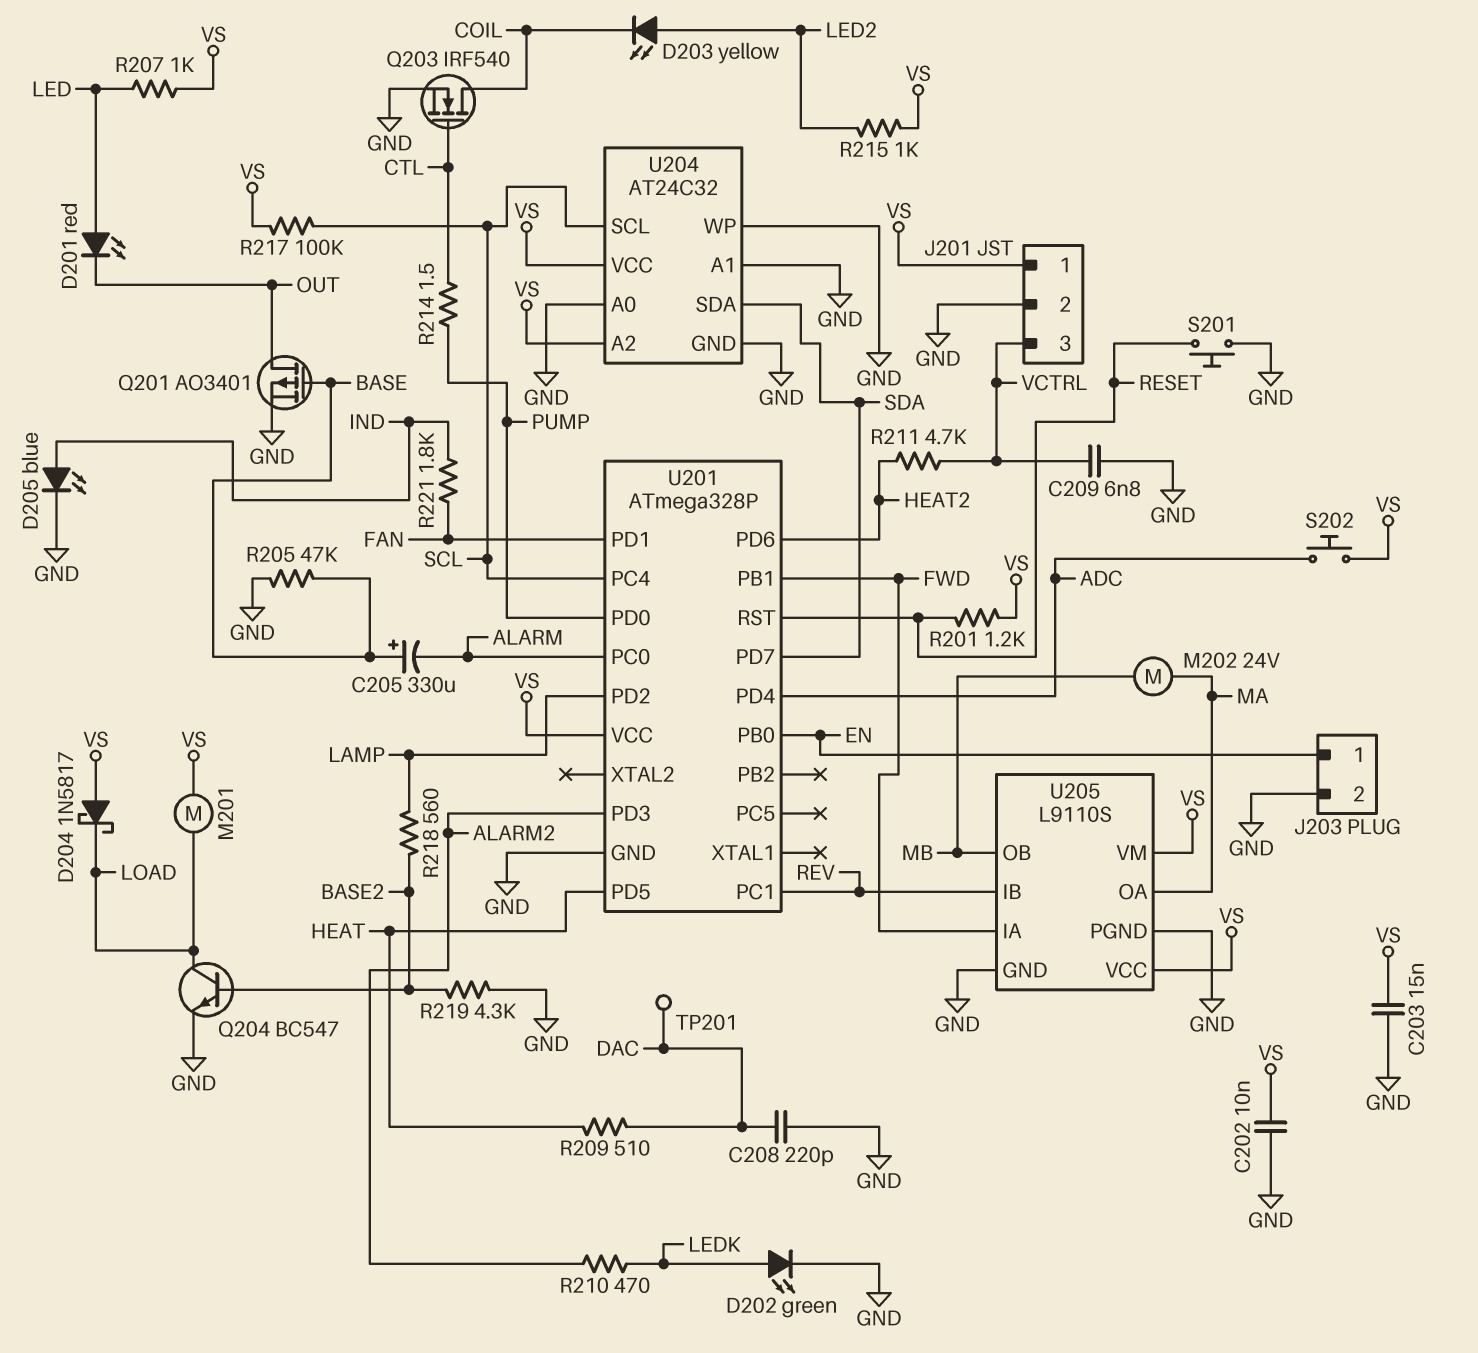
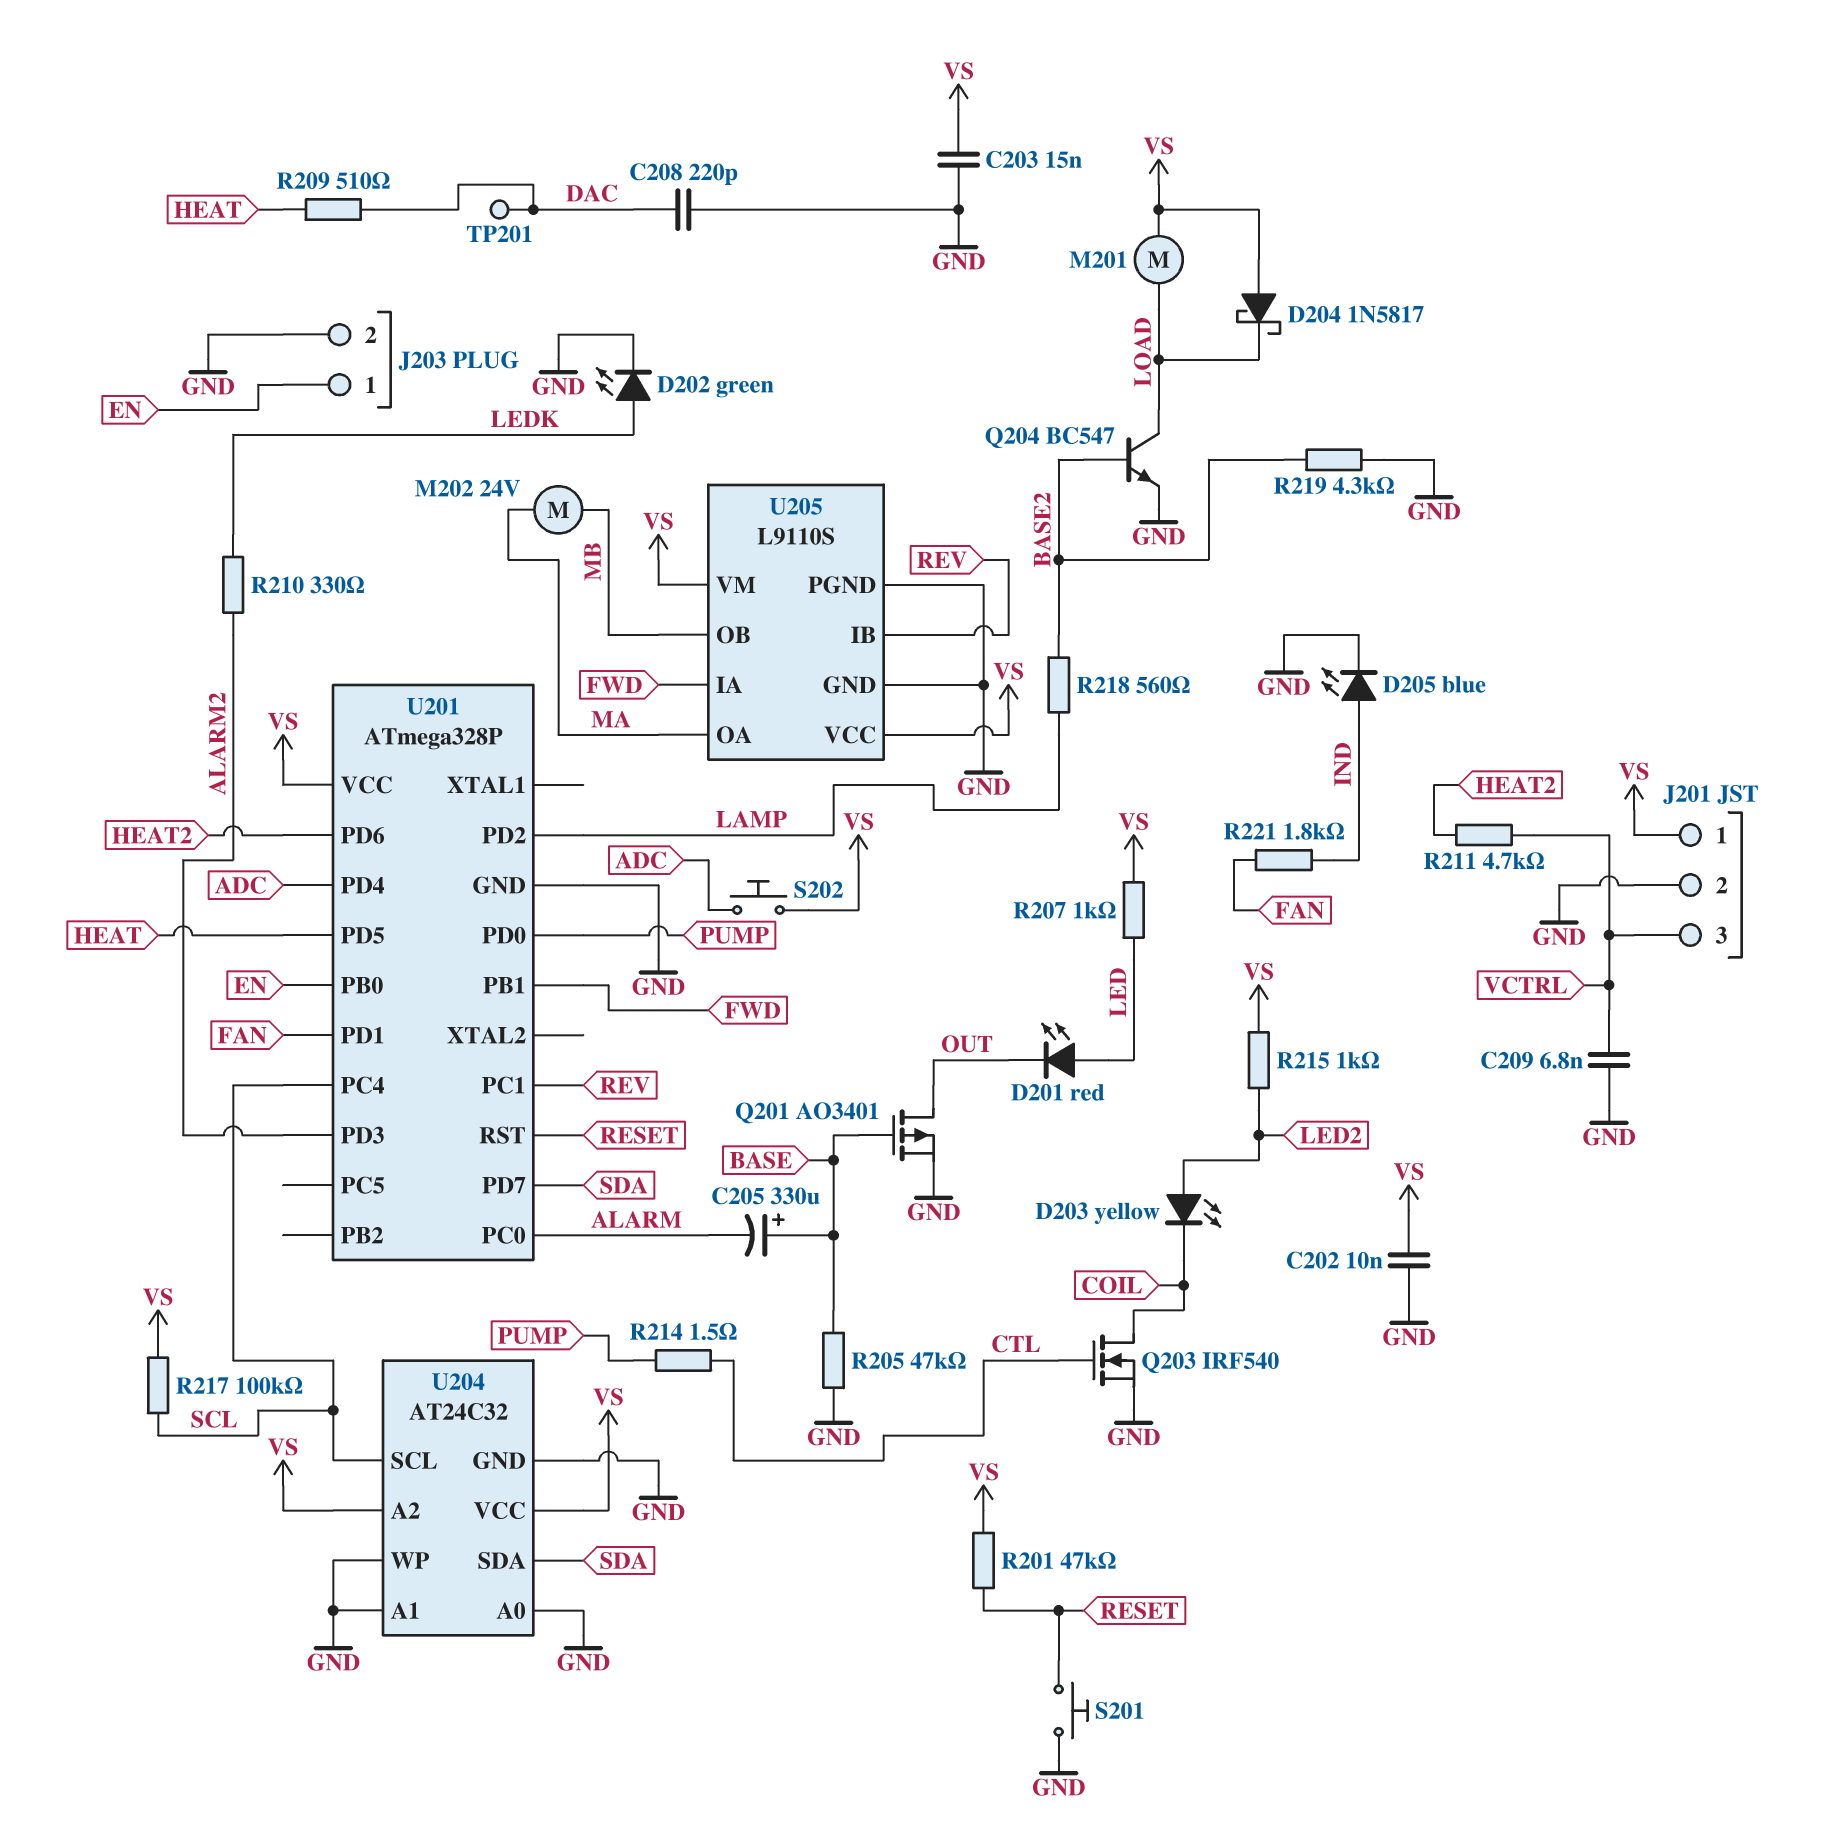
R201: 1.2k (RESET, VS) -> 47k (RESET, VS)
R210: 470 (ALARM2, LEDK) -> 330 (ALARM2, LEDK)

